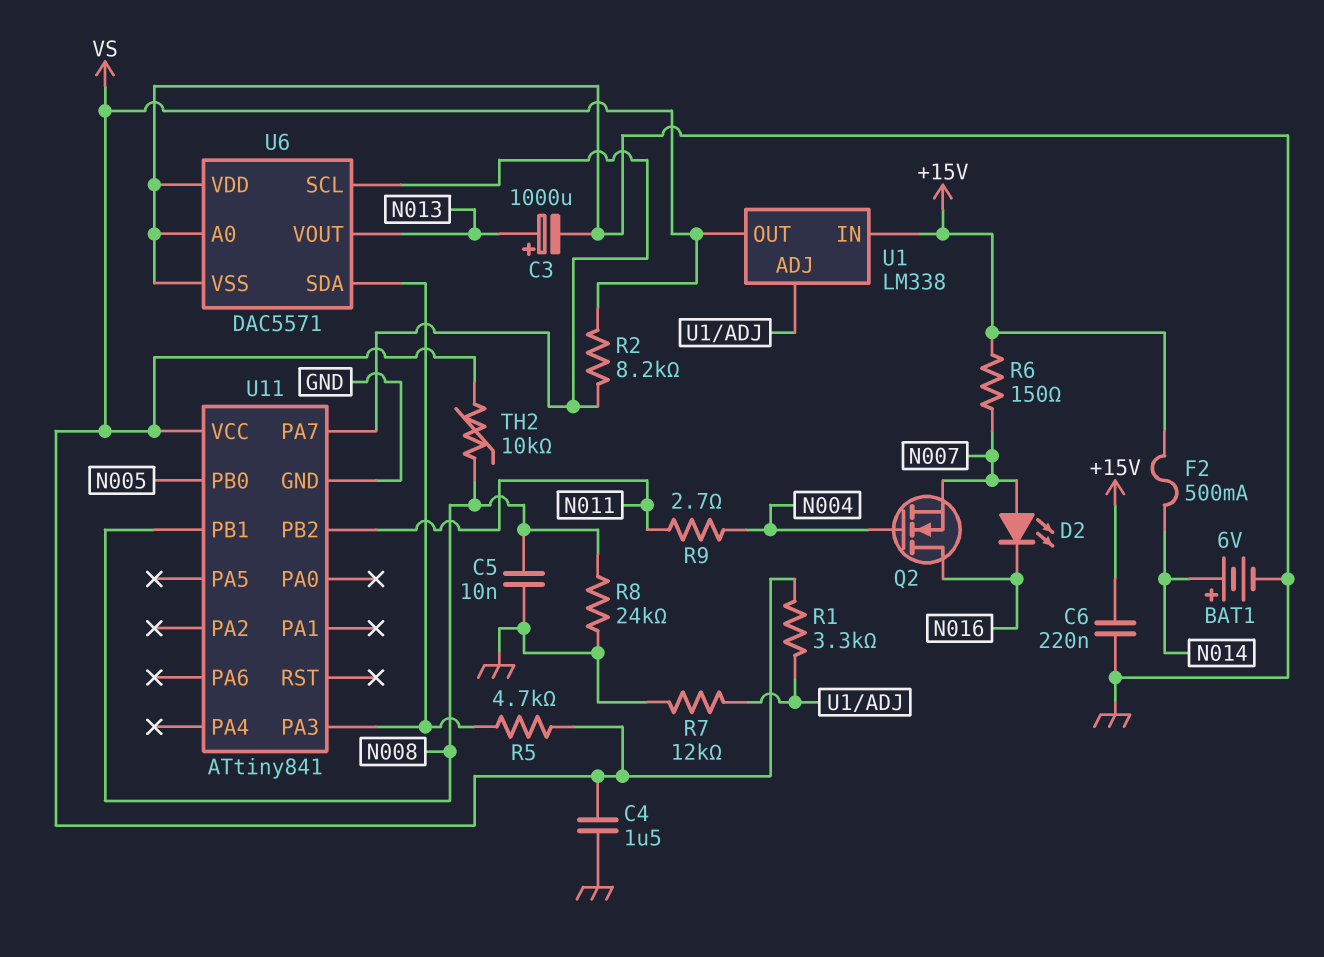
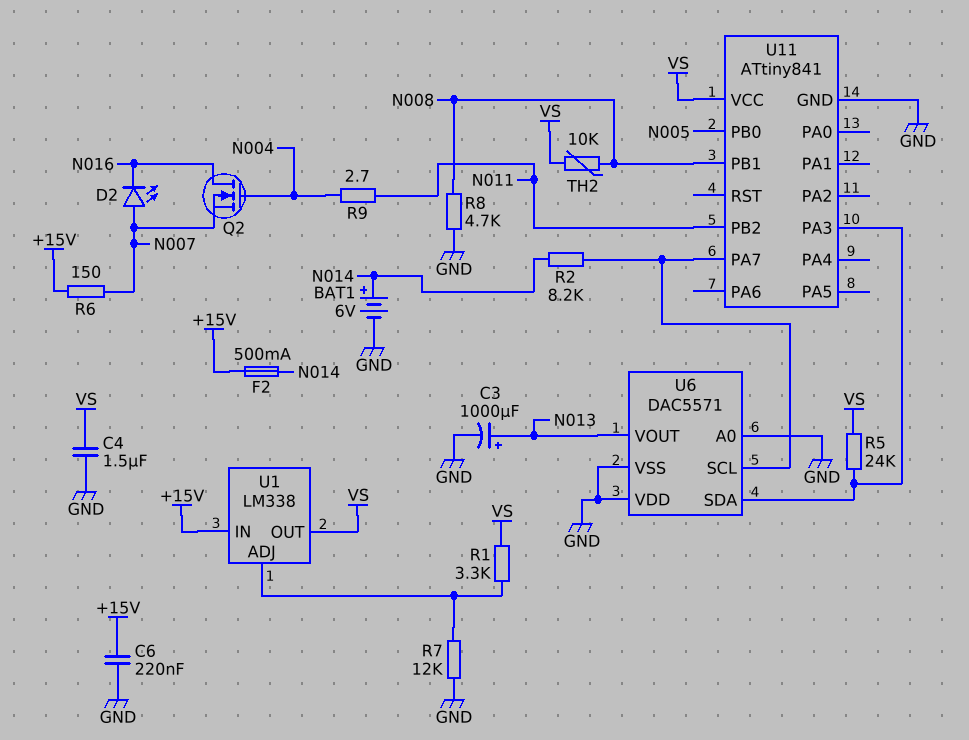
C5: 10nF (GND, N008) -> none
R2: 8.2k (U6/SCL, VS) -> 8.2k (N014, U6/SCL)
R5: 4.7k (U6/SDA, VS) -> 24k (U6/SDA, VS)
R8: 24k (GND, N008) -> 4.7k (GND, N008)

